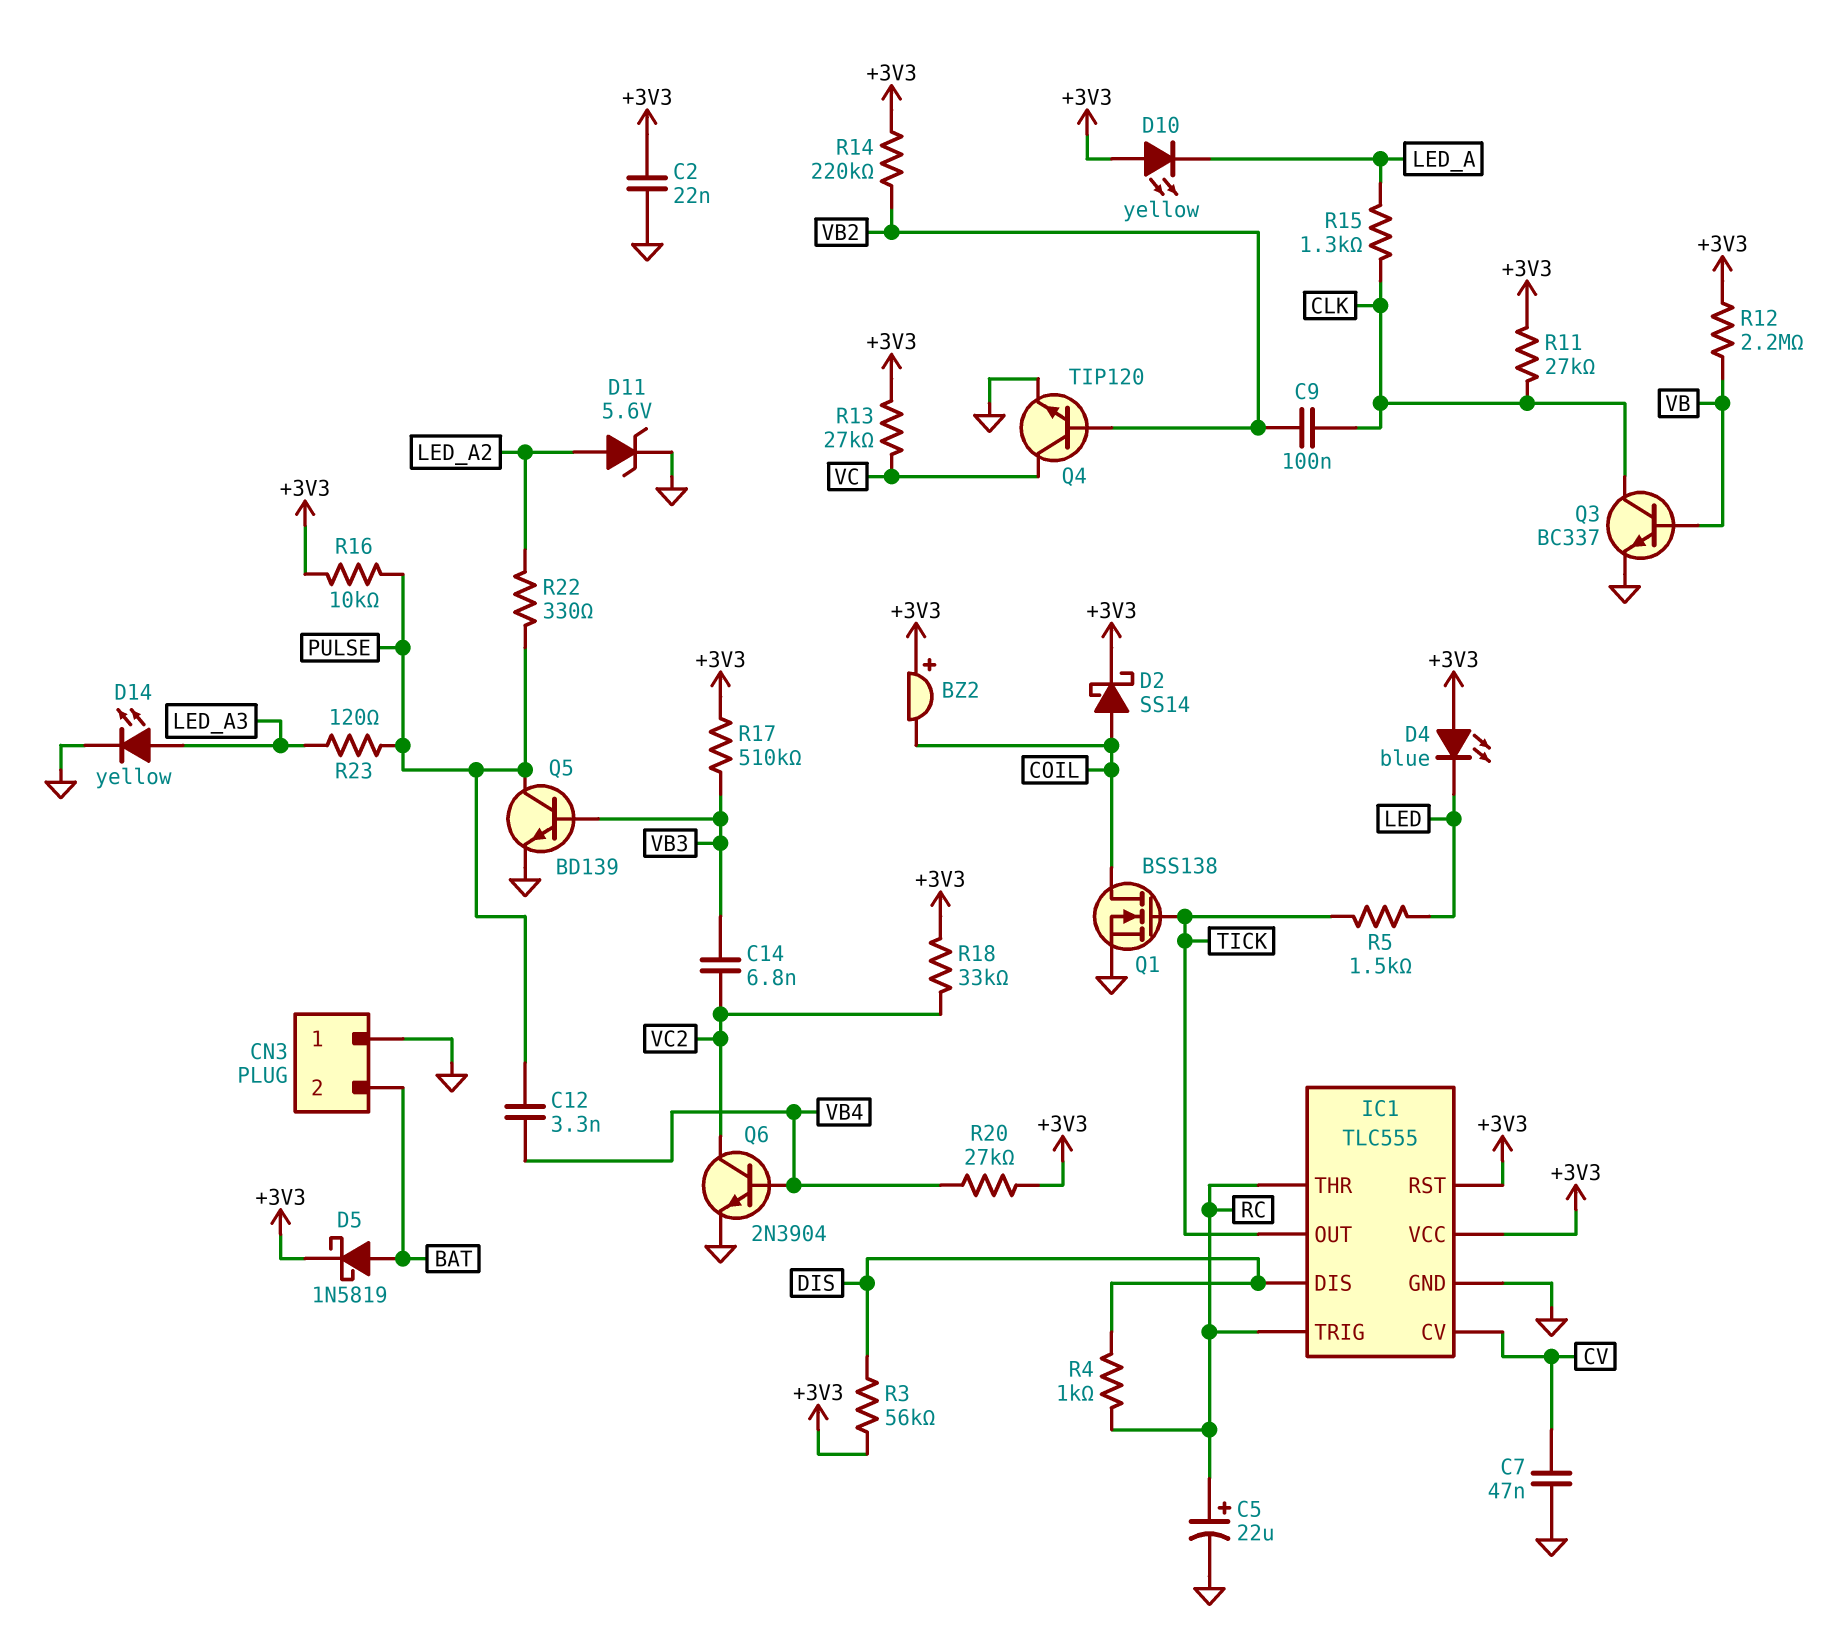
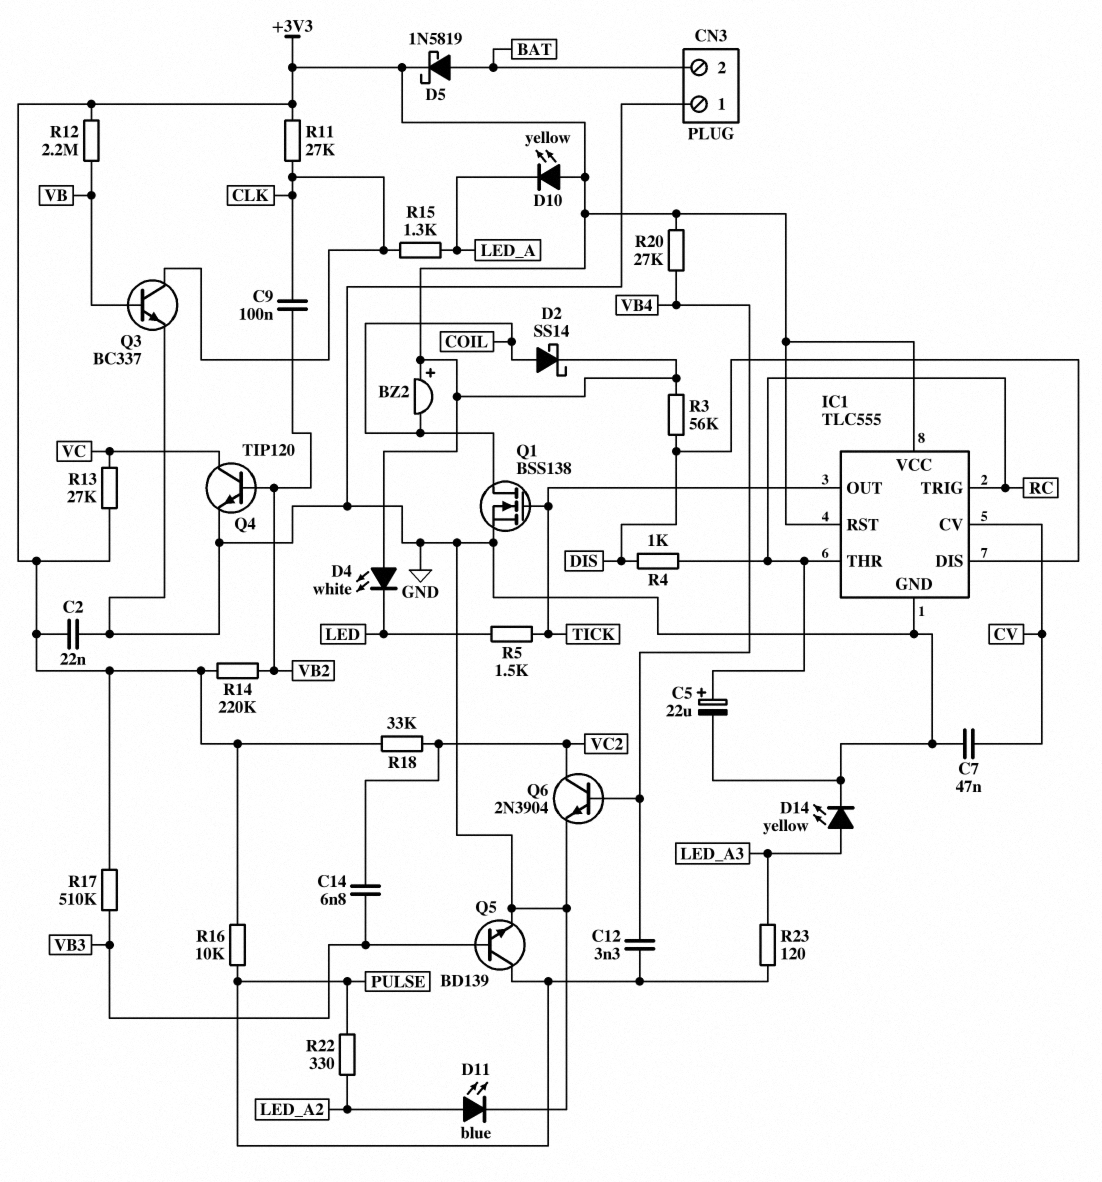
D4: LED blue (A +3V3, K LED) -> LED white (A +3V3, K LED)
D11: zener 5.6V (A LED_A2, K GND) -> LED blue (A LED_A2, K GND)

